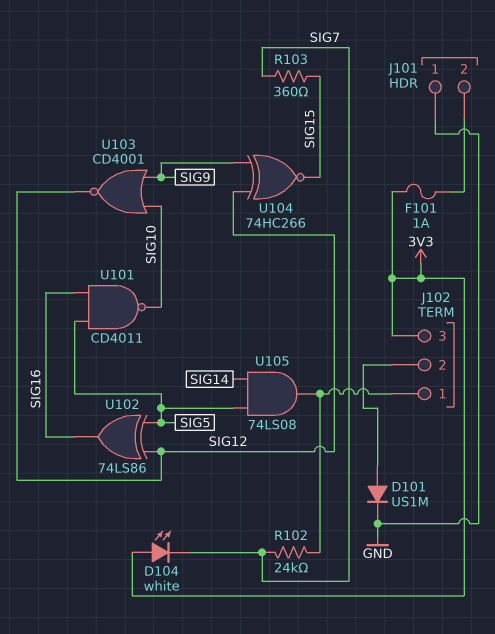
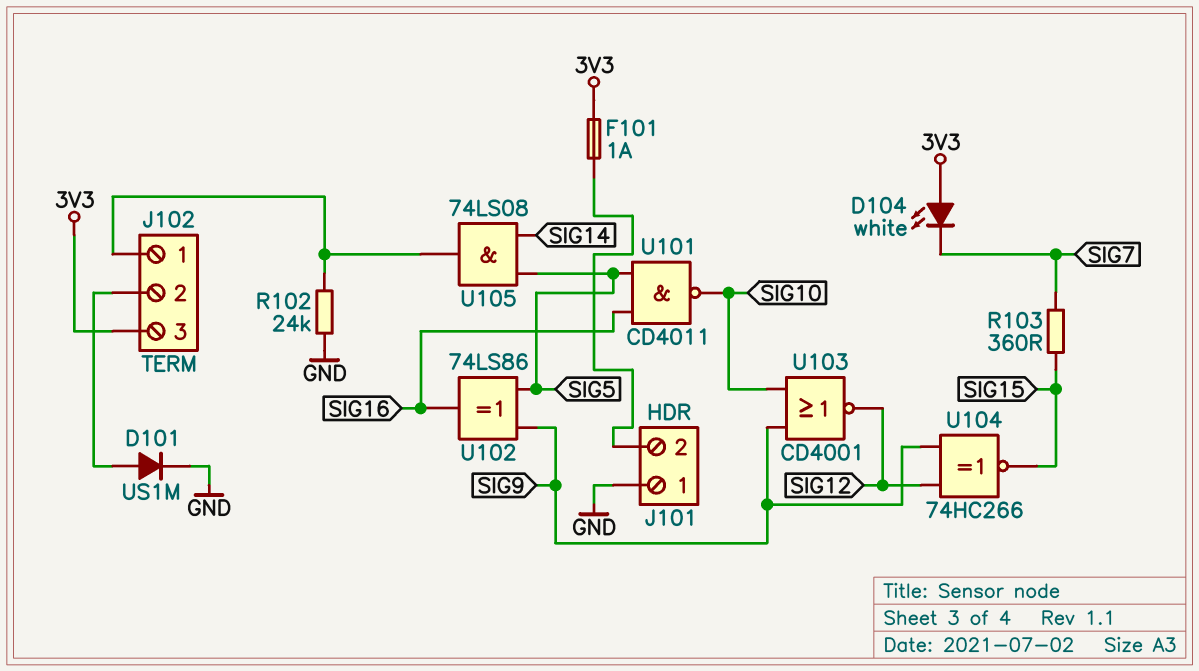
R102: 24k (J102/1, SIG7) -> 24k (GND, J102/1)
U102: XOR 74LS86 (in SIG5, in SIG12, out SIG16) -> XOR 74LS86 (in SIG5, in SIG9, out SIG16)

